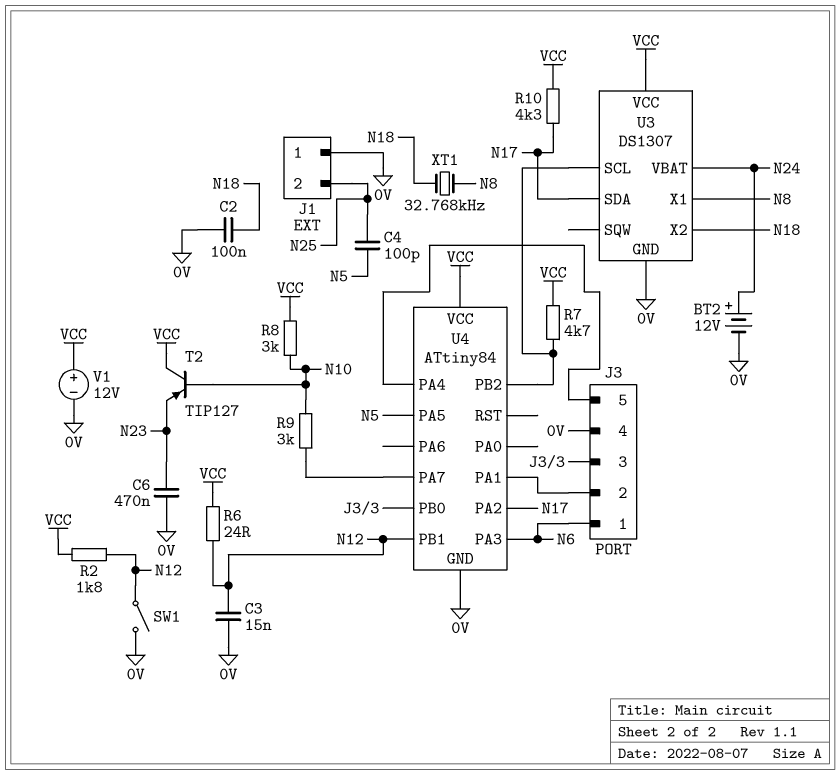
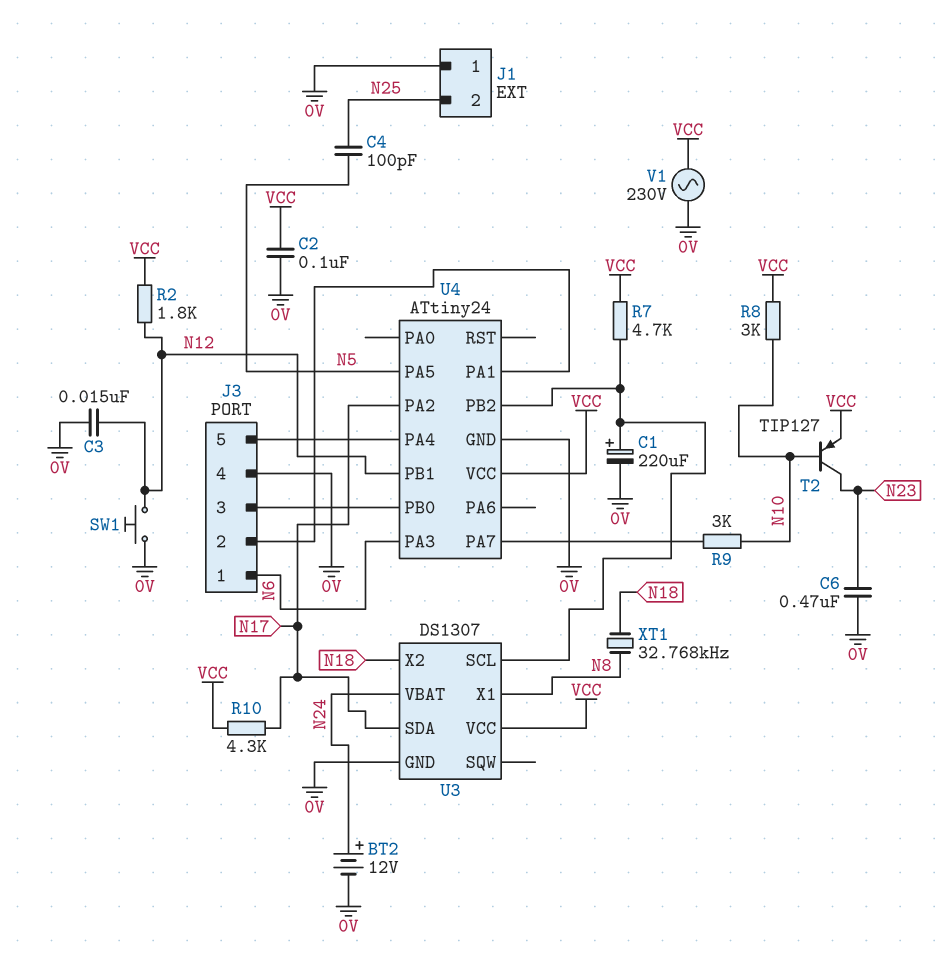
C1: none -> 220uF (plus U3/SCL, minus 0V)
C2: 100nF (0V, N18) -> 100nF (0V, VCC)
R6: 24 (N12, VCC) -> none
SW1: switch (0V, N12) -> button (0V, N12)
T2: PNP TIP127 (B N10, C VCC, E N23) -> PNP TIP127 (B N10, C N23, E VCC)
U4: ATtiny84 -> ATtiny24
V1: 12V (plus VCC, minus 0V) -> AC 230V (0V, VCC)

